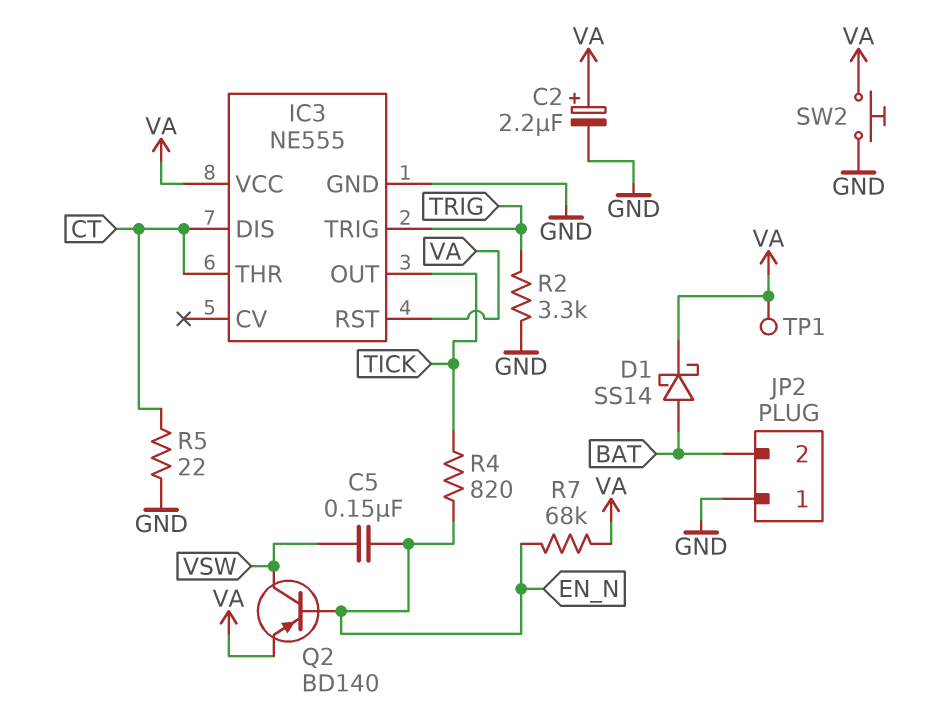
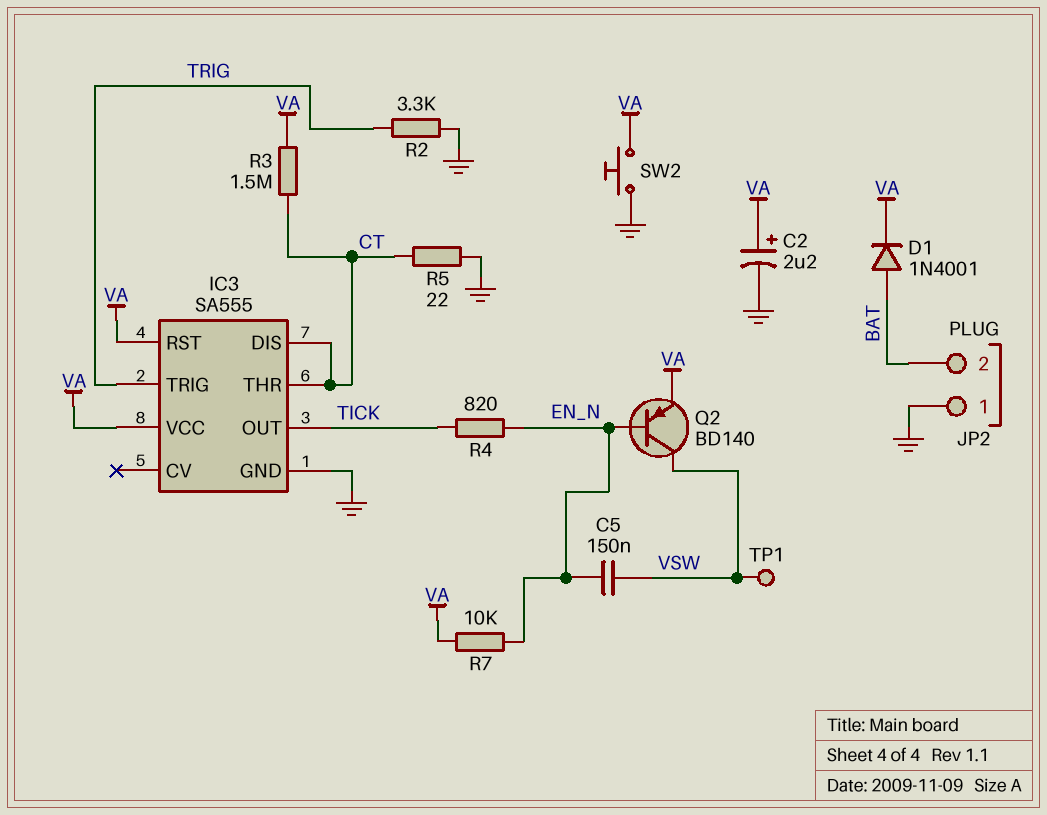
D1: schottky SS14 (A BAT, K VA) -> diode 1N4001 (A BAT, K VA)
IC3: NE555 -> SA555
R3: none -> 1.5M (CT, VA)
R7: 68k (EN_N, VA) -> 10k (EN_N, VA)
TP1: test point (VA) -> test point (VSW)

